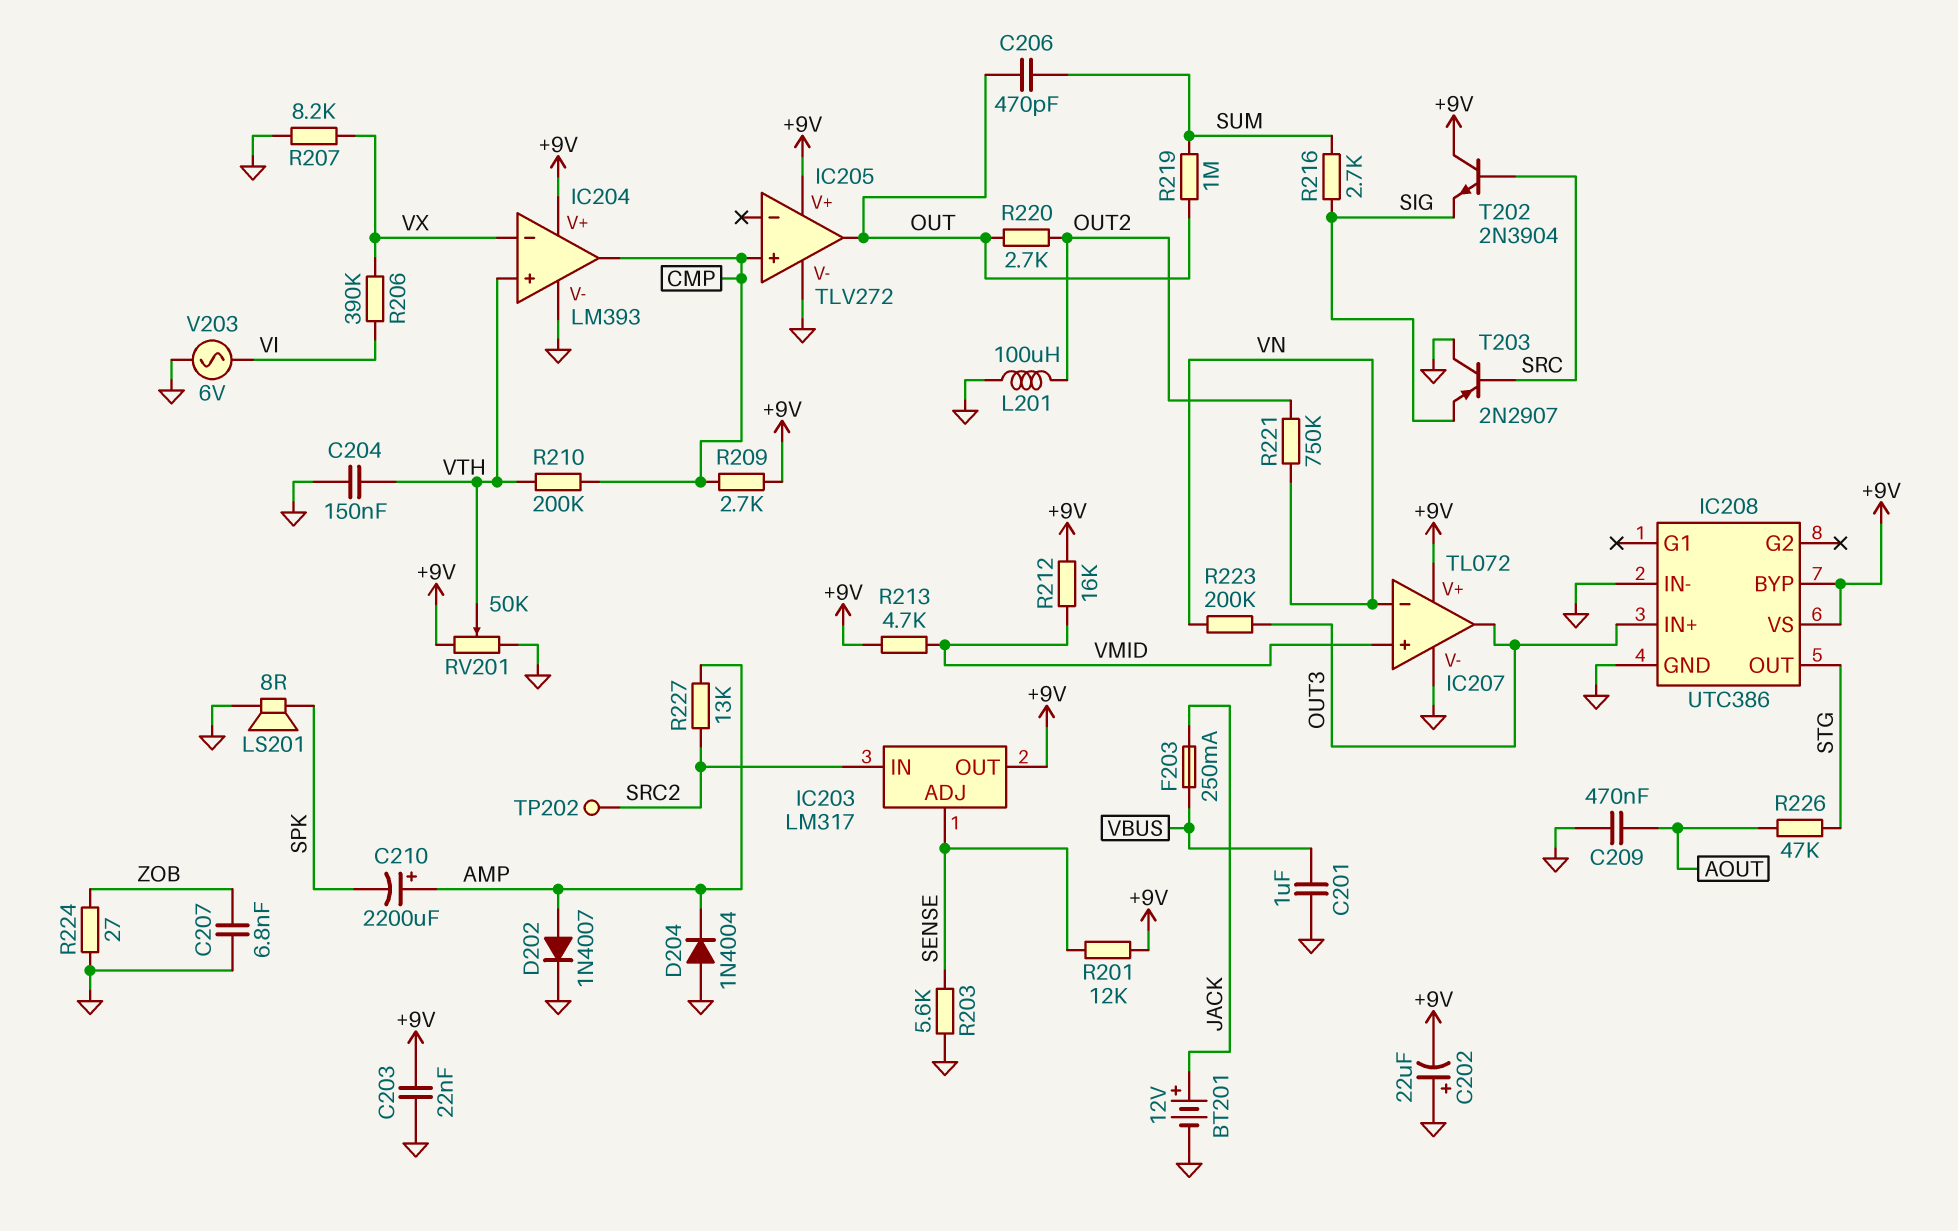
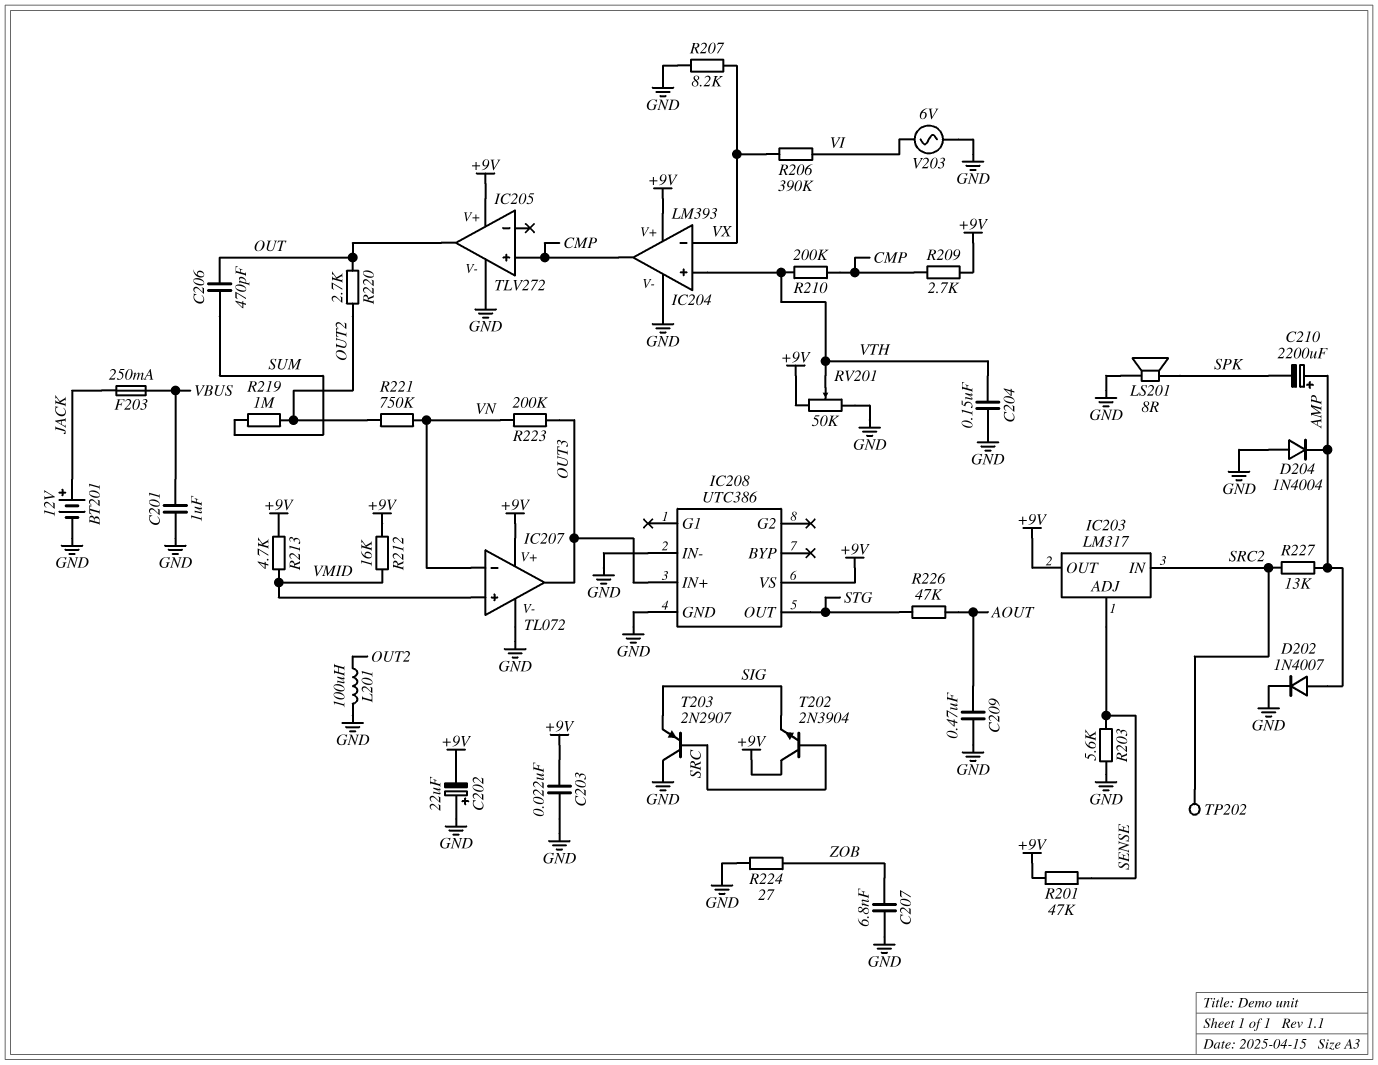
IC208 pin BYP: +9V -> none
R201: 12k (+9V, SENSE) -> 47k (+9V, SENSE)
R216: 2.7k (SIG, SUM) -> none
R219: 1M (OUT, SUM) -> 1M (OUT2, SUM)

